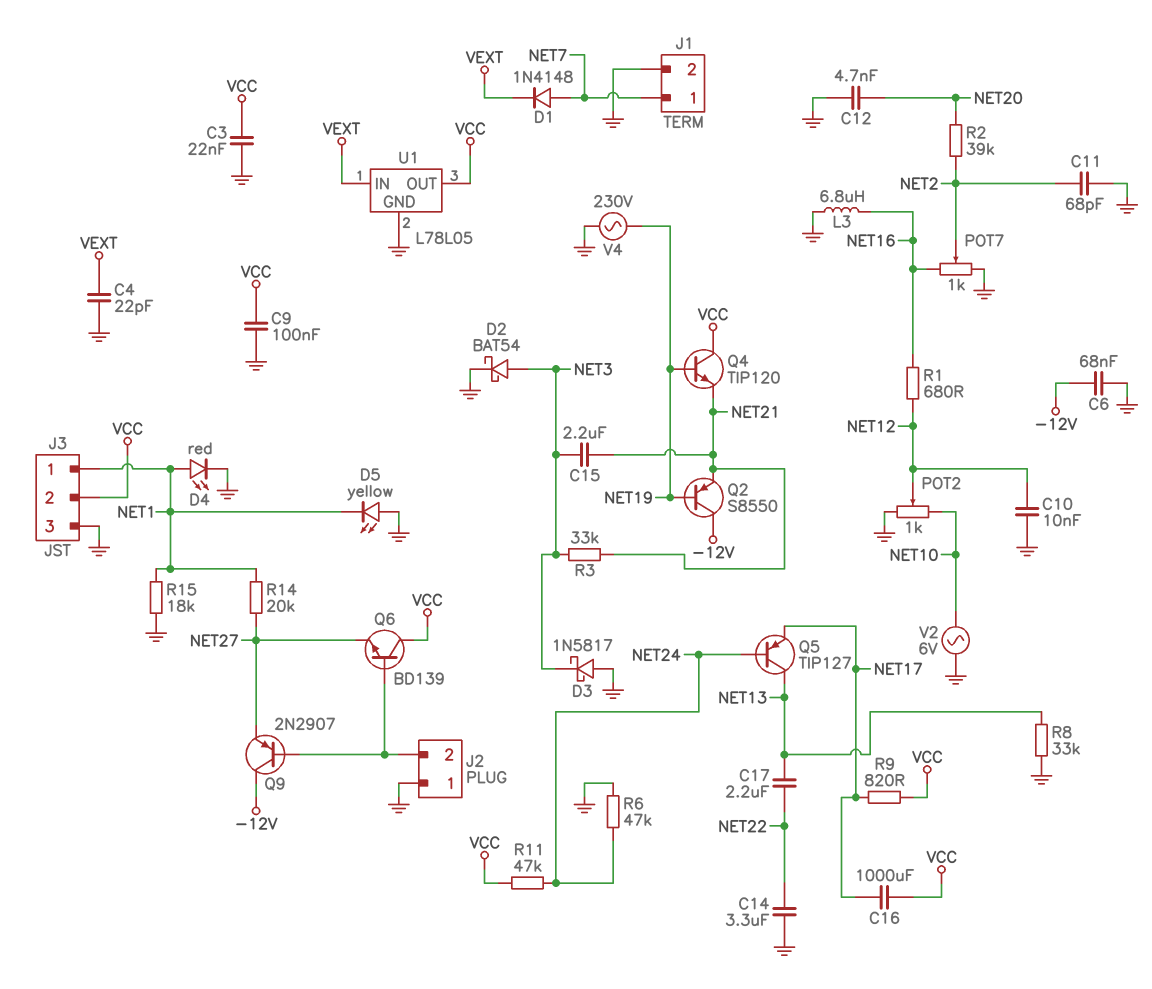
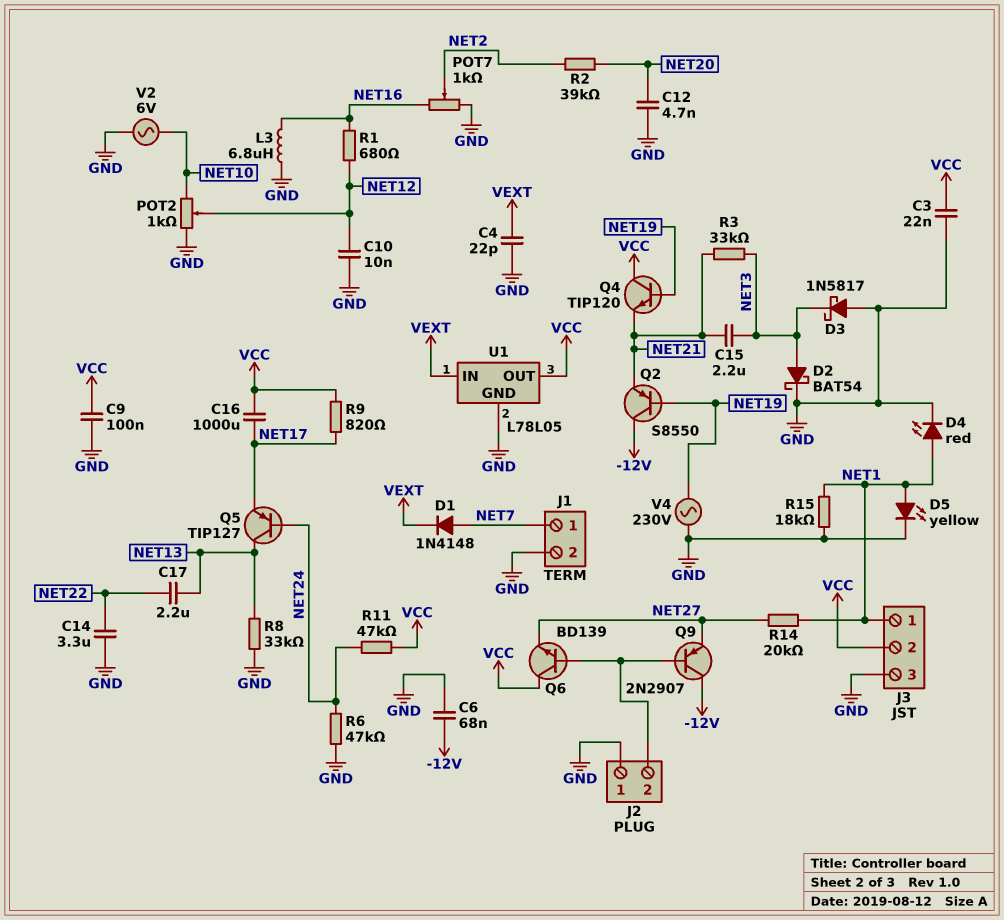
C11: 68pF (GND, NET2) -> none
D5: LED yellow (A GND, K NET1) -> LED yellow (A NET1, K GND)

